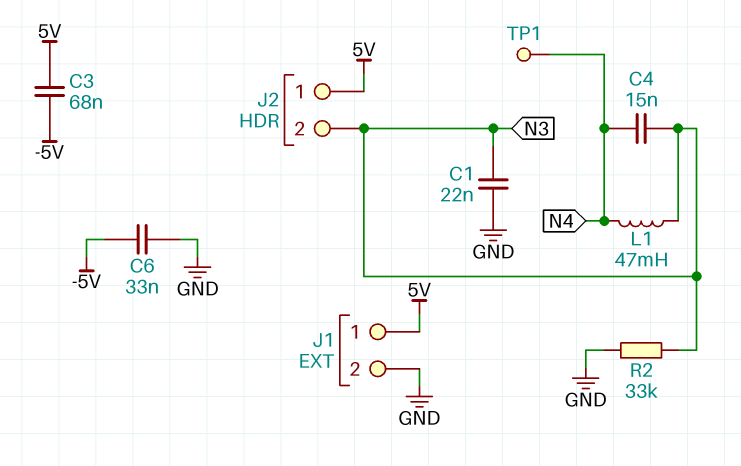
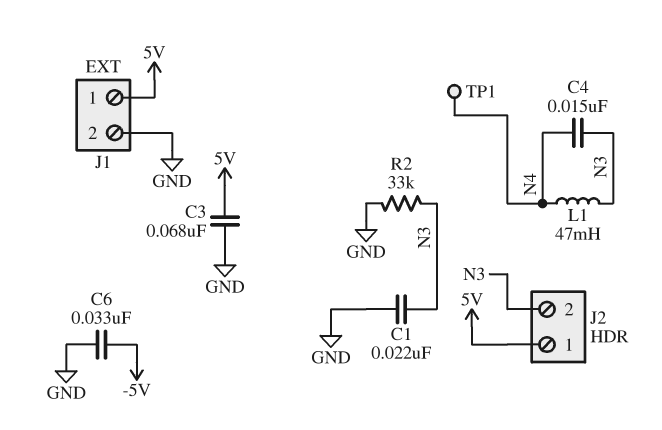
C3: 68nF (-5V, 5V) -> 68nF (5V, GND)

